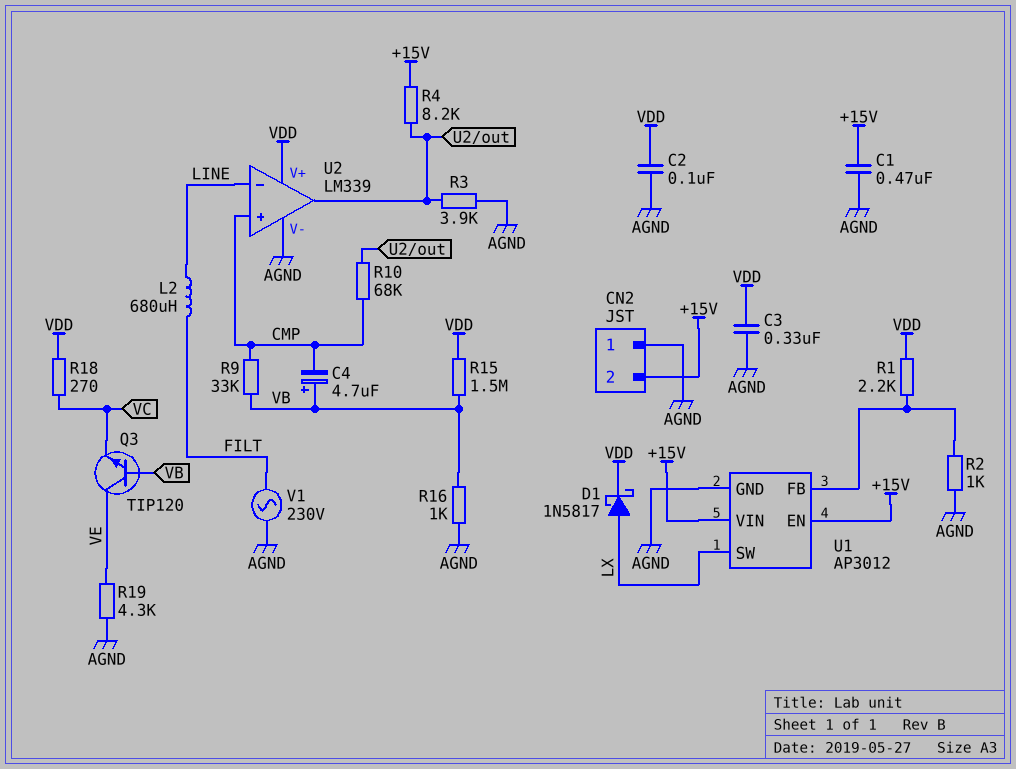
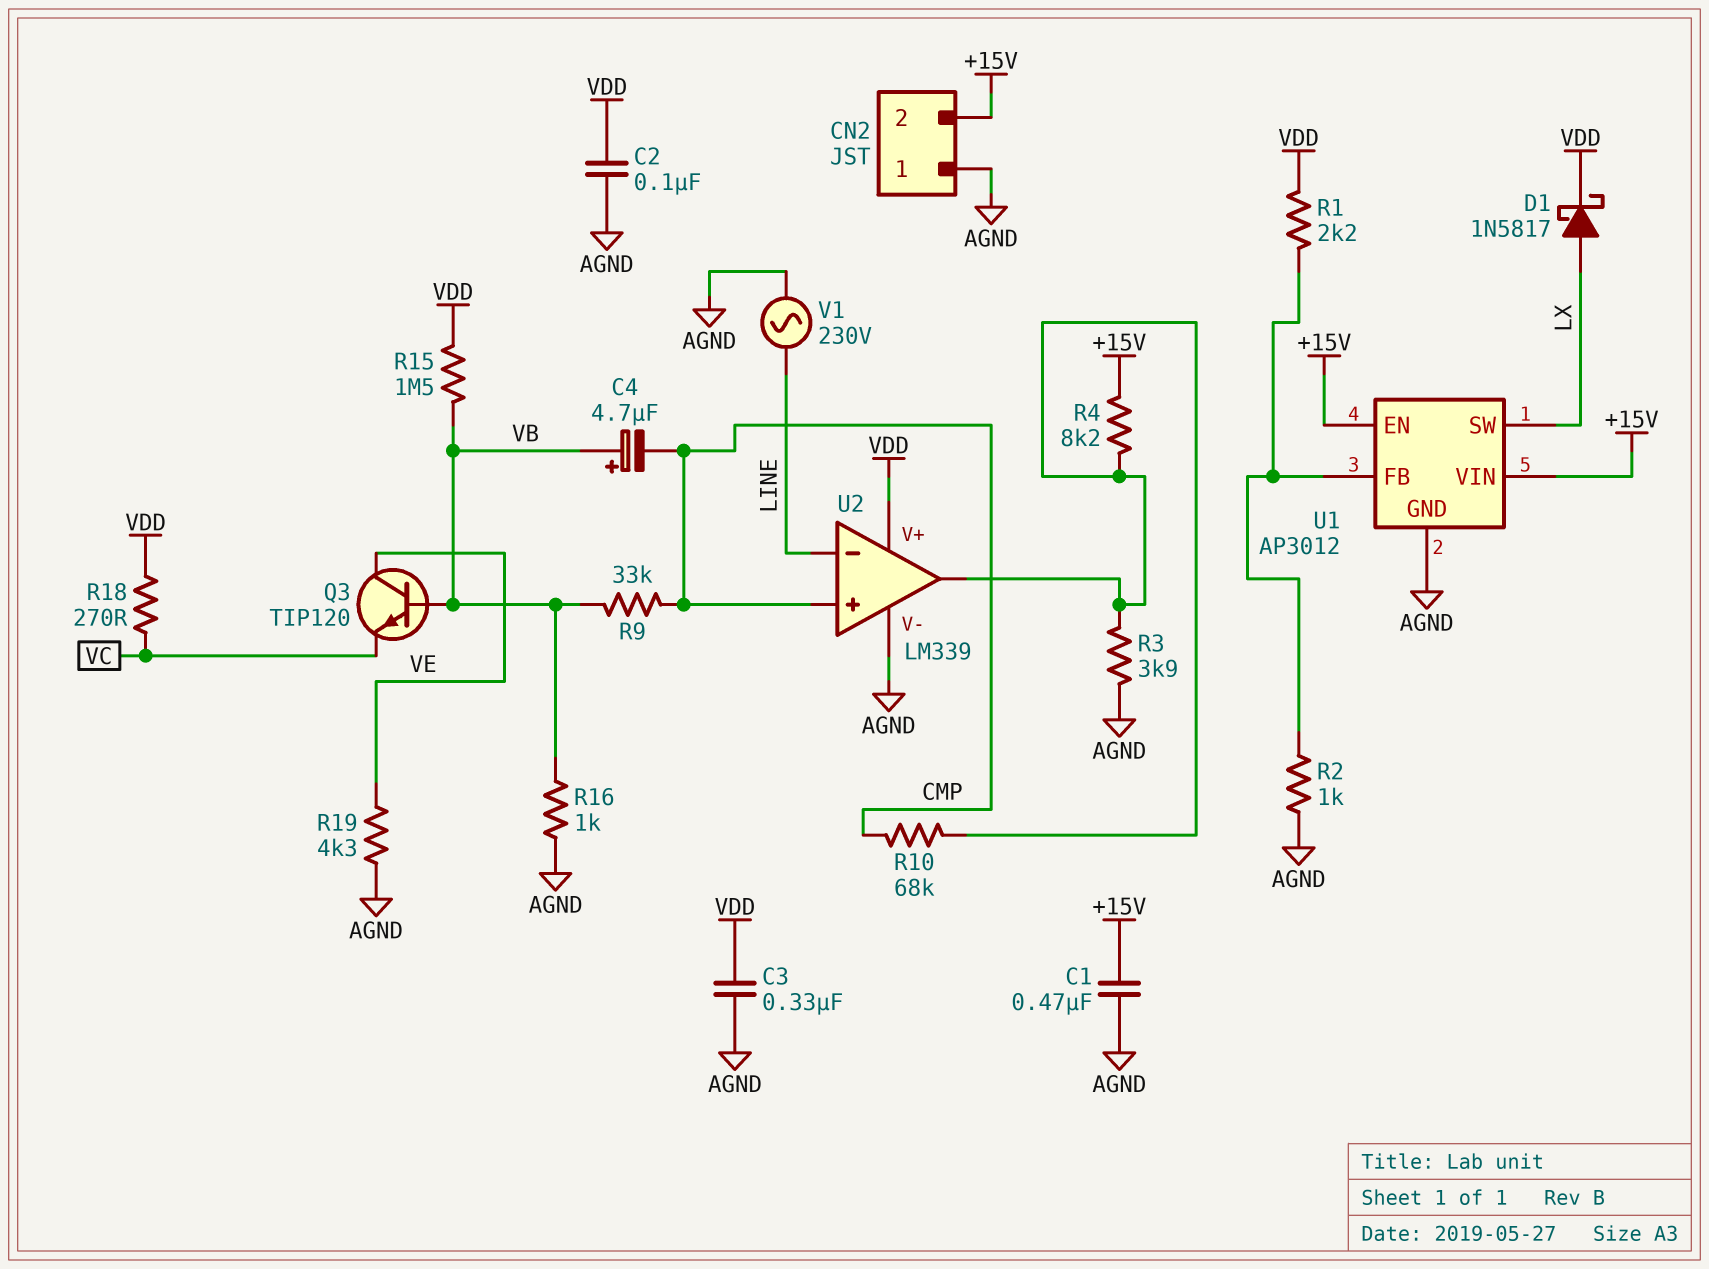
L2: 680uH (FILT, LINE) -> none
V1: AC 230V (AGND, FILT) -> AC 230V (AGND, LINE)

